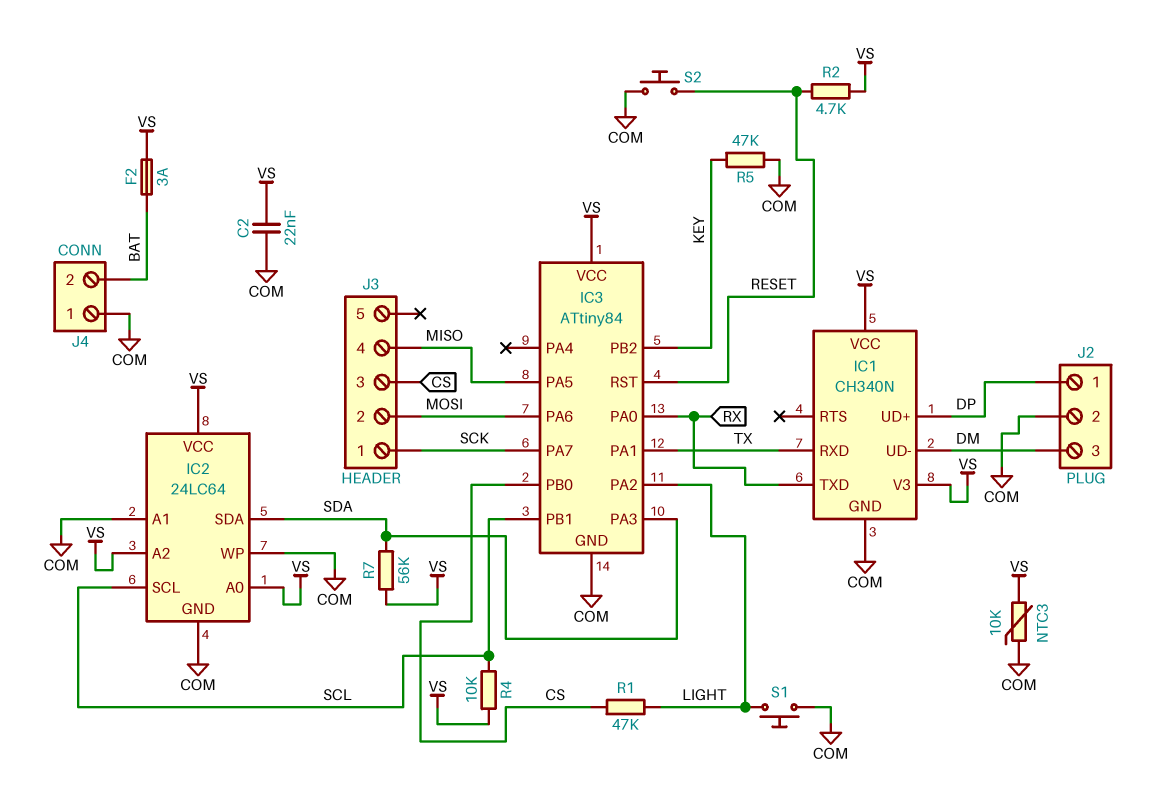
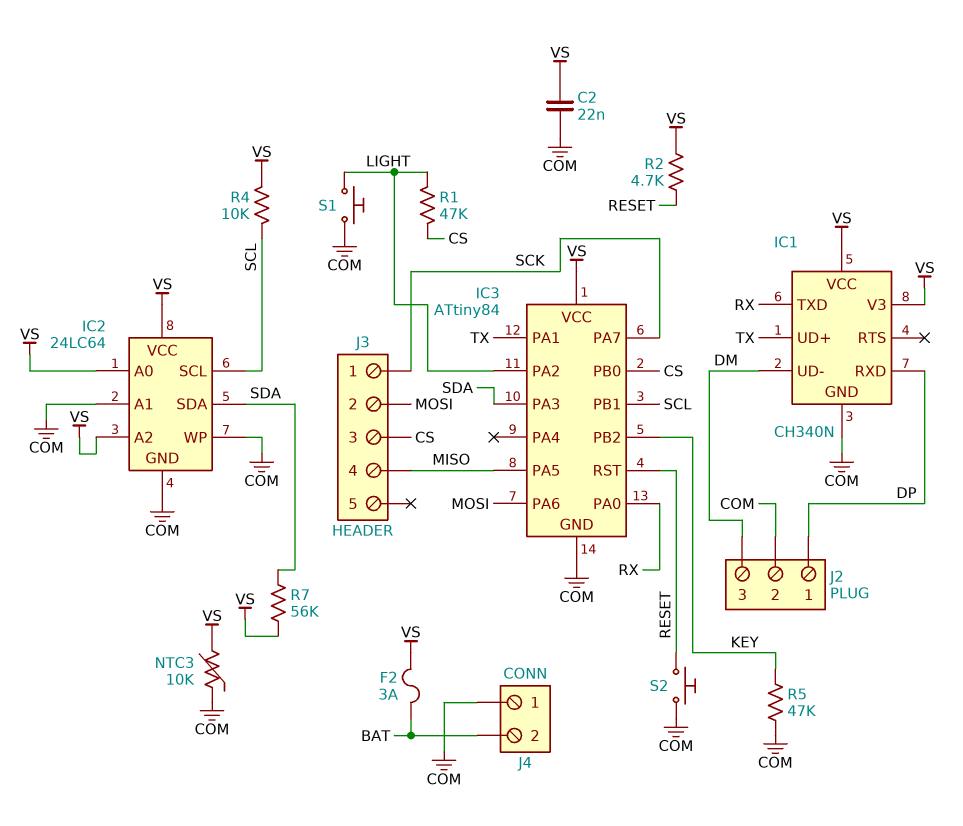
IC1 pin RXD: TX -> DP
IC1 pin UD+: DP -> TX

